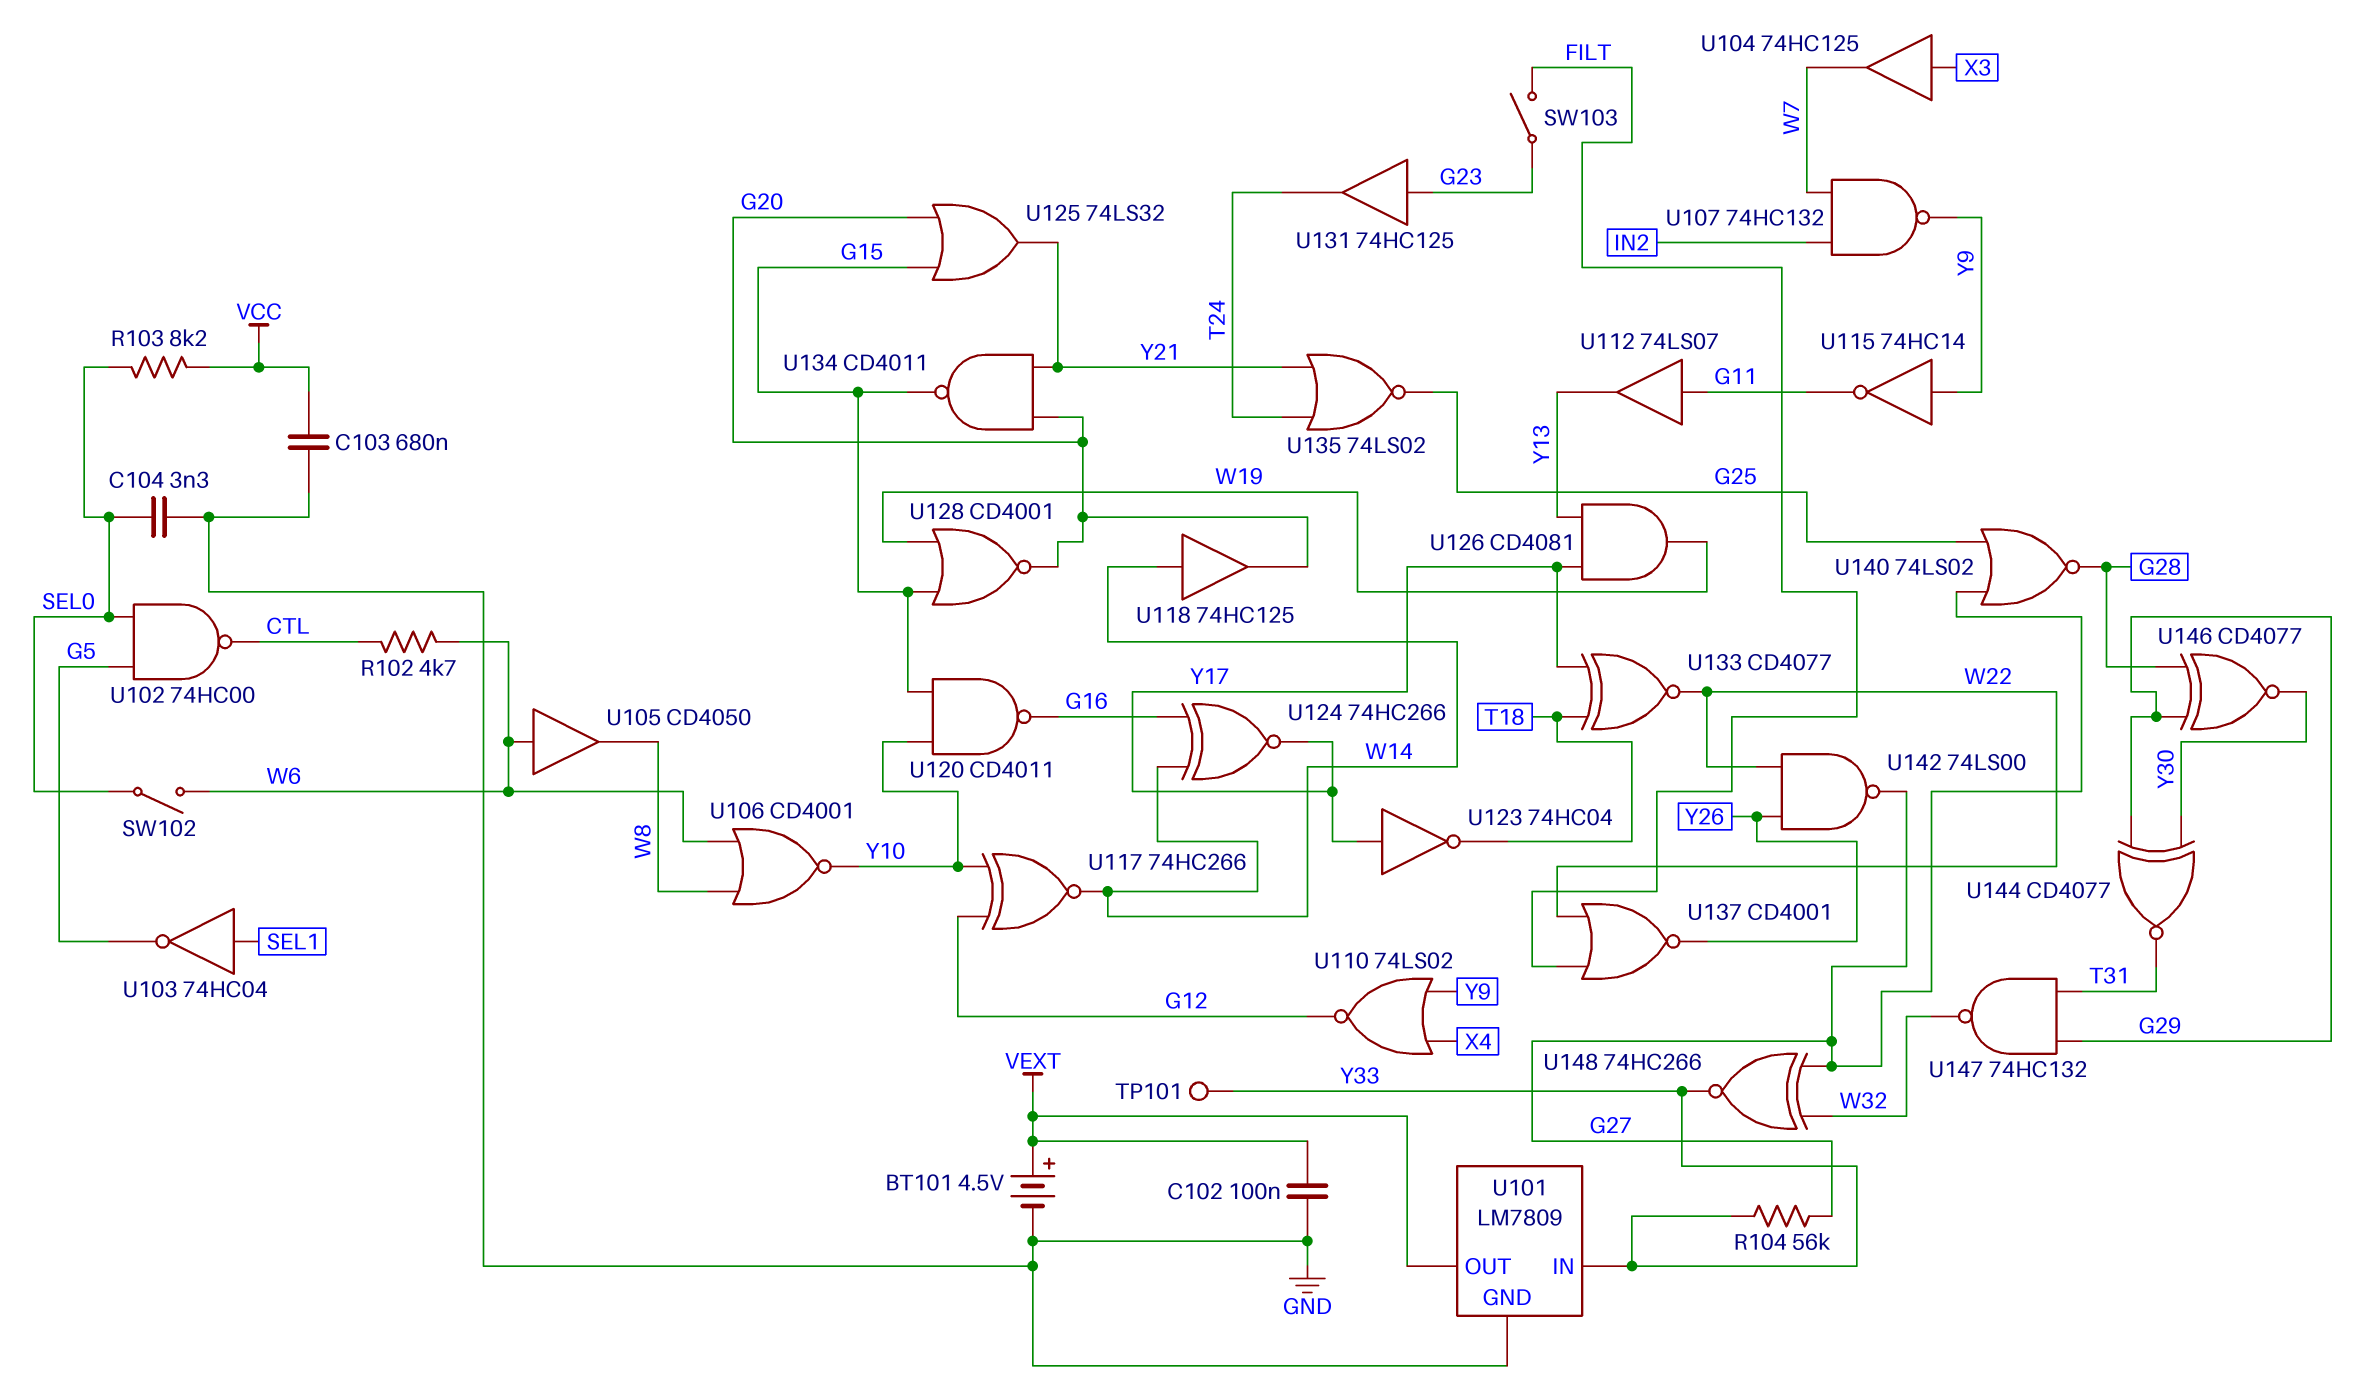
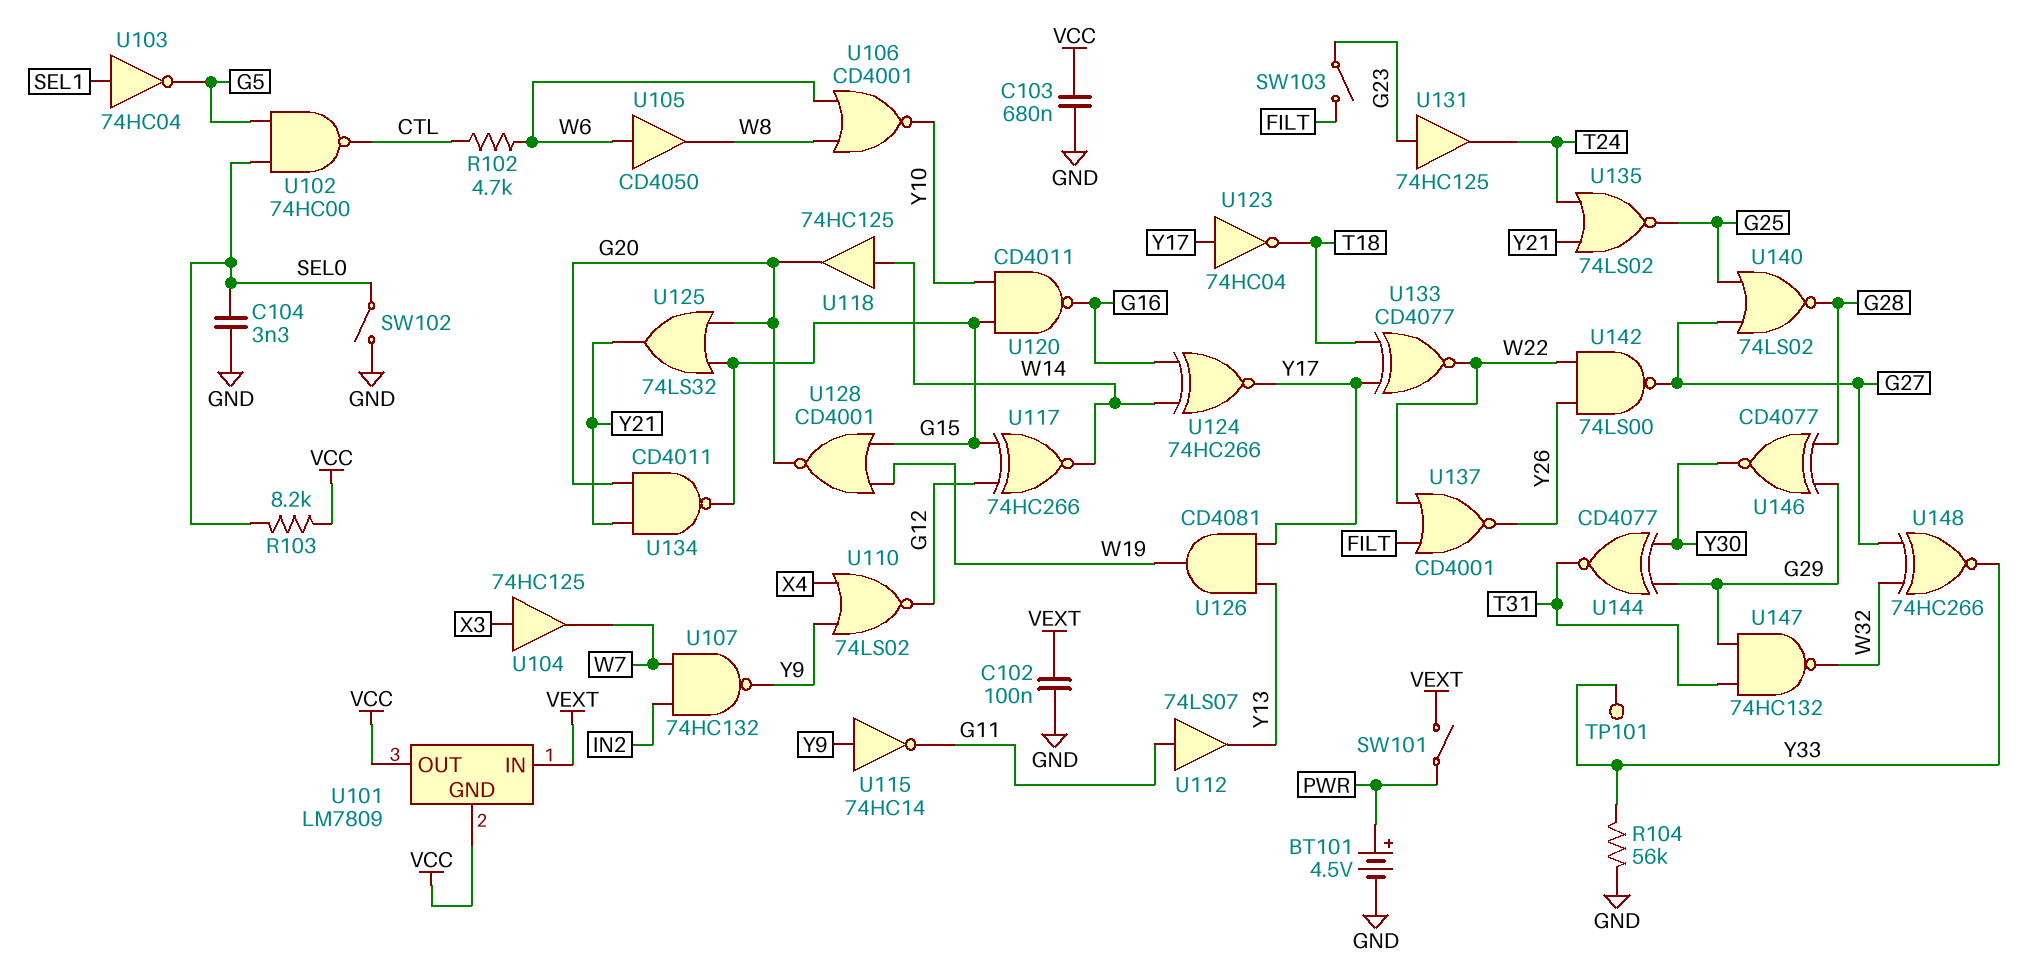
BT101: 4.5V (plus VEXT, minus GND) -> 4.5V (plus PWR, minus GND)
R104: 56k (G27, Y33) -> 56k (GND, Y33)
SW101: none -> switch (PWR, VEXT)
SW102: switch (SEL0, W6) -> switch (GND, SEL0)
U101 pin GND: GND -> VCC
U101 pin IN: Y33 -> VEXT
U101 pin OUT: VEXT -> VCC
U117: XNOR 74HC266 (in G12, in Y10, out W14) -> XNOR 74HC266 (in G12, in G15, out W14)

